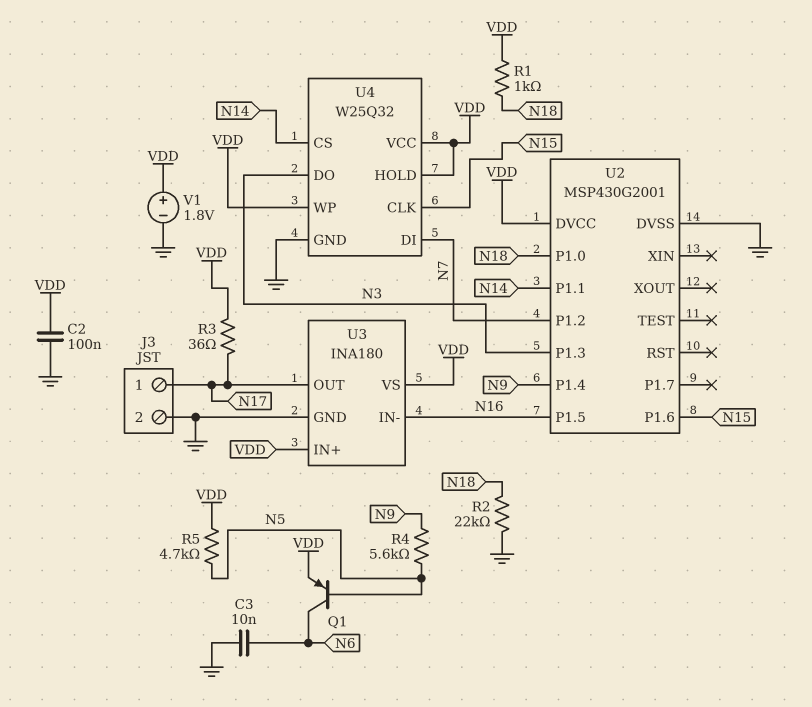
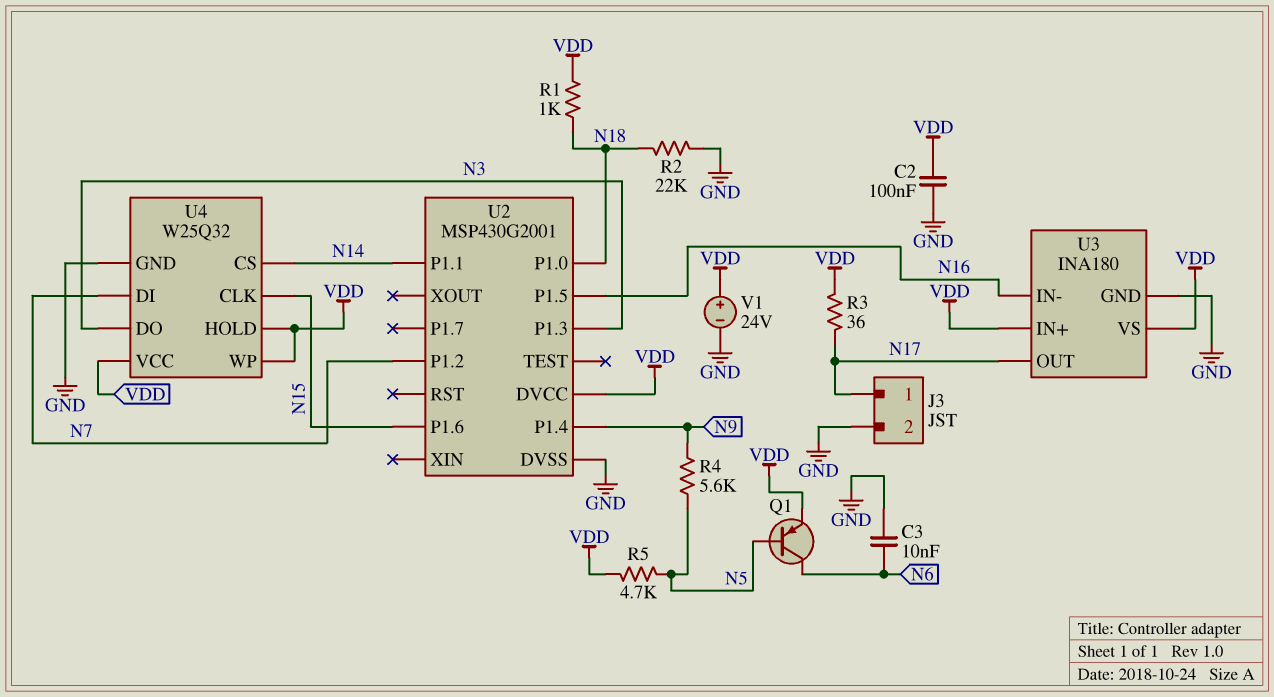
V1: 1.8V (plus VDD, minus GND) -> 24V (plus VDD, minus GND)

